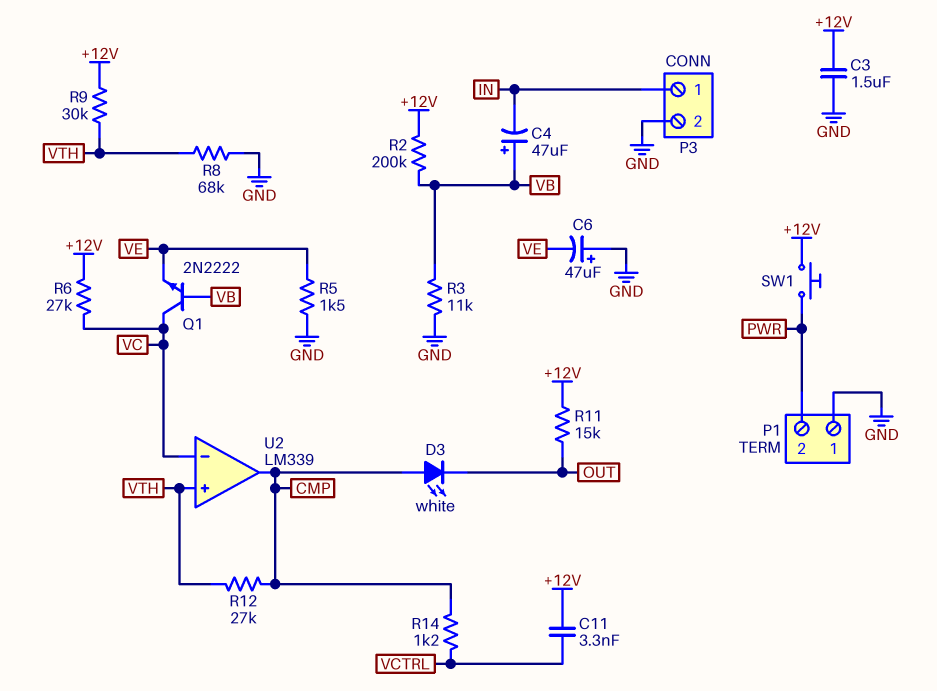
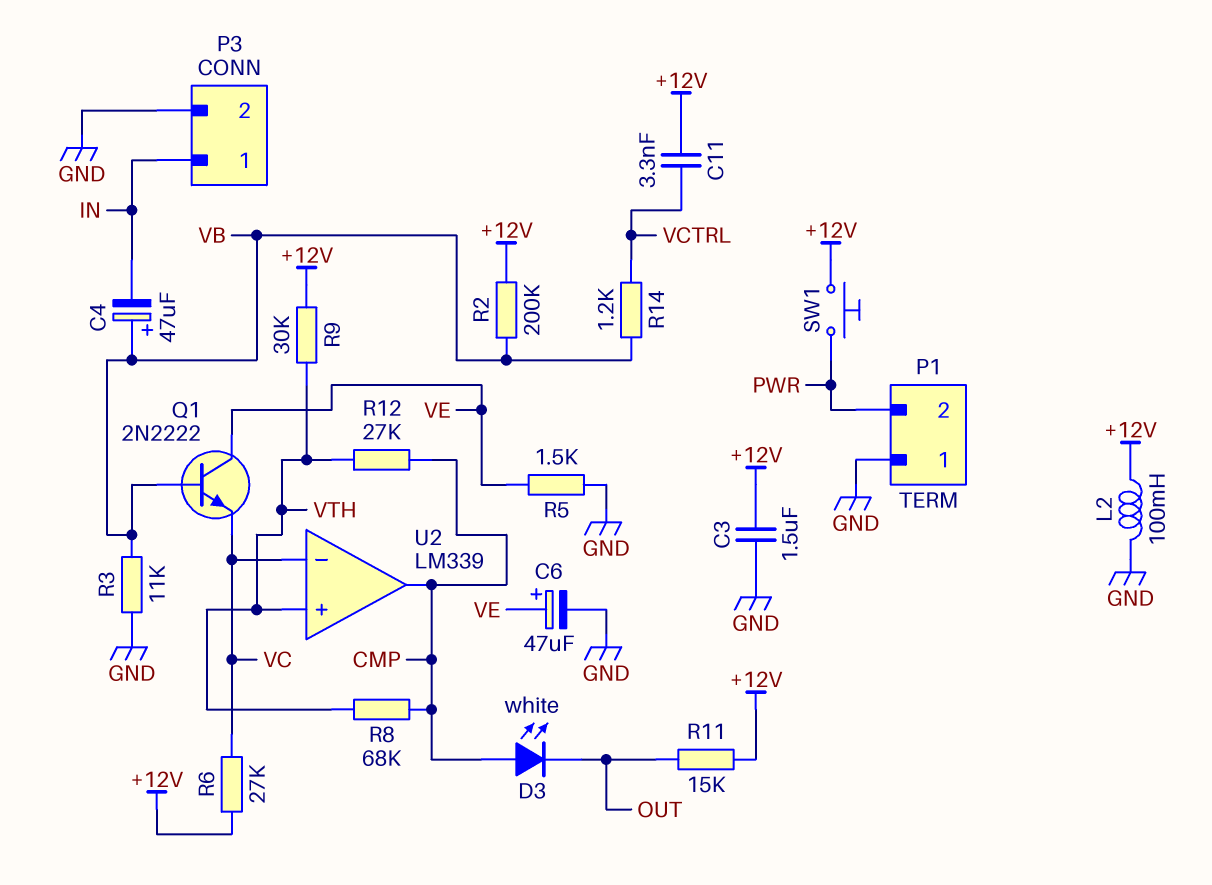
C6: 47uF (plus GND, minus VE) -> 47uF (plus VE, minus GND)
L2: none -> 100mH (+12V, GND)
Q1: NPN 2N2222 (B VB, C VC, E VE) -> NPN 2N2222 (B VB, C VE, E VC)
R8: 68k (GND, VTH) -> 68k (CMP, VTH)
R14: 1.2k (CMP, VCTRL) -> 1.2k (VB, VCTRL)

